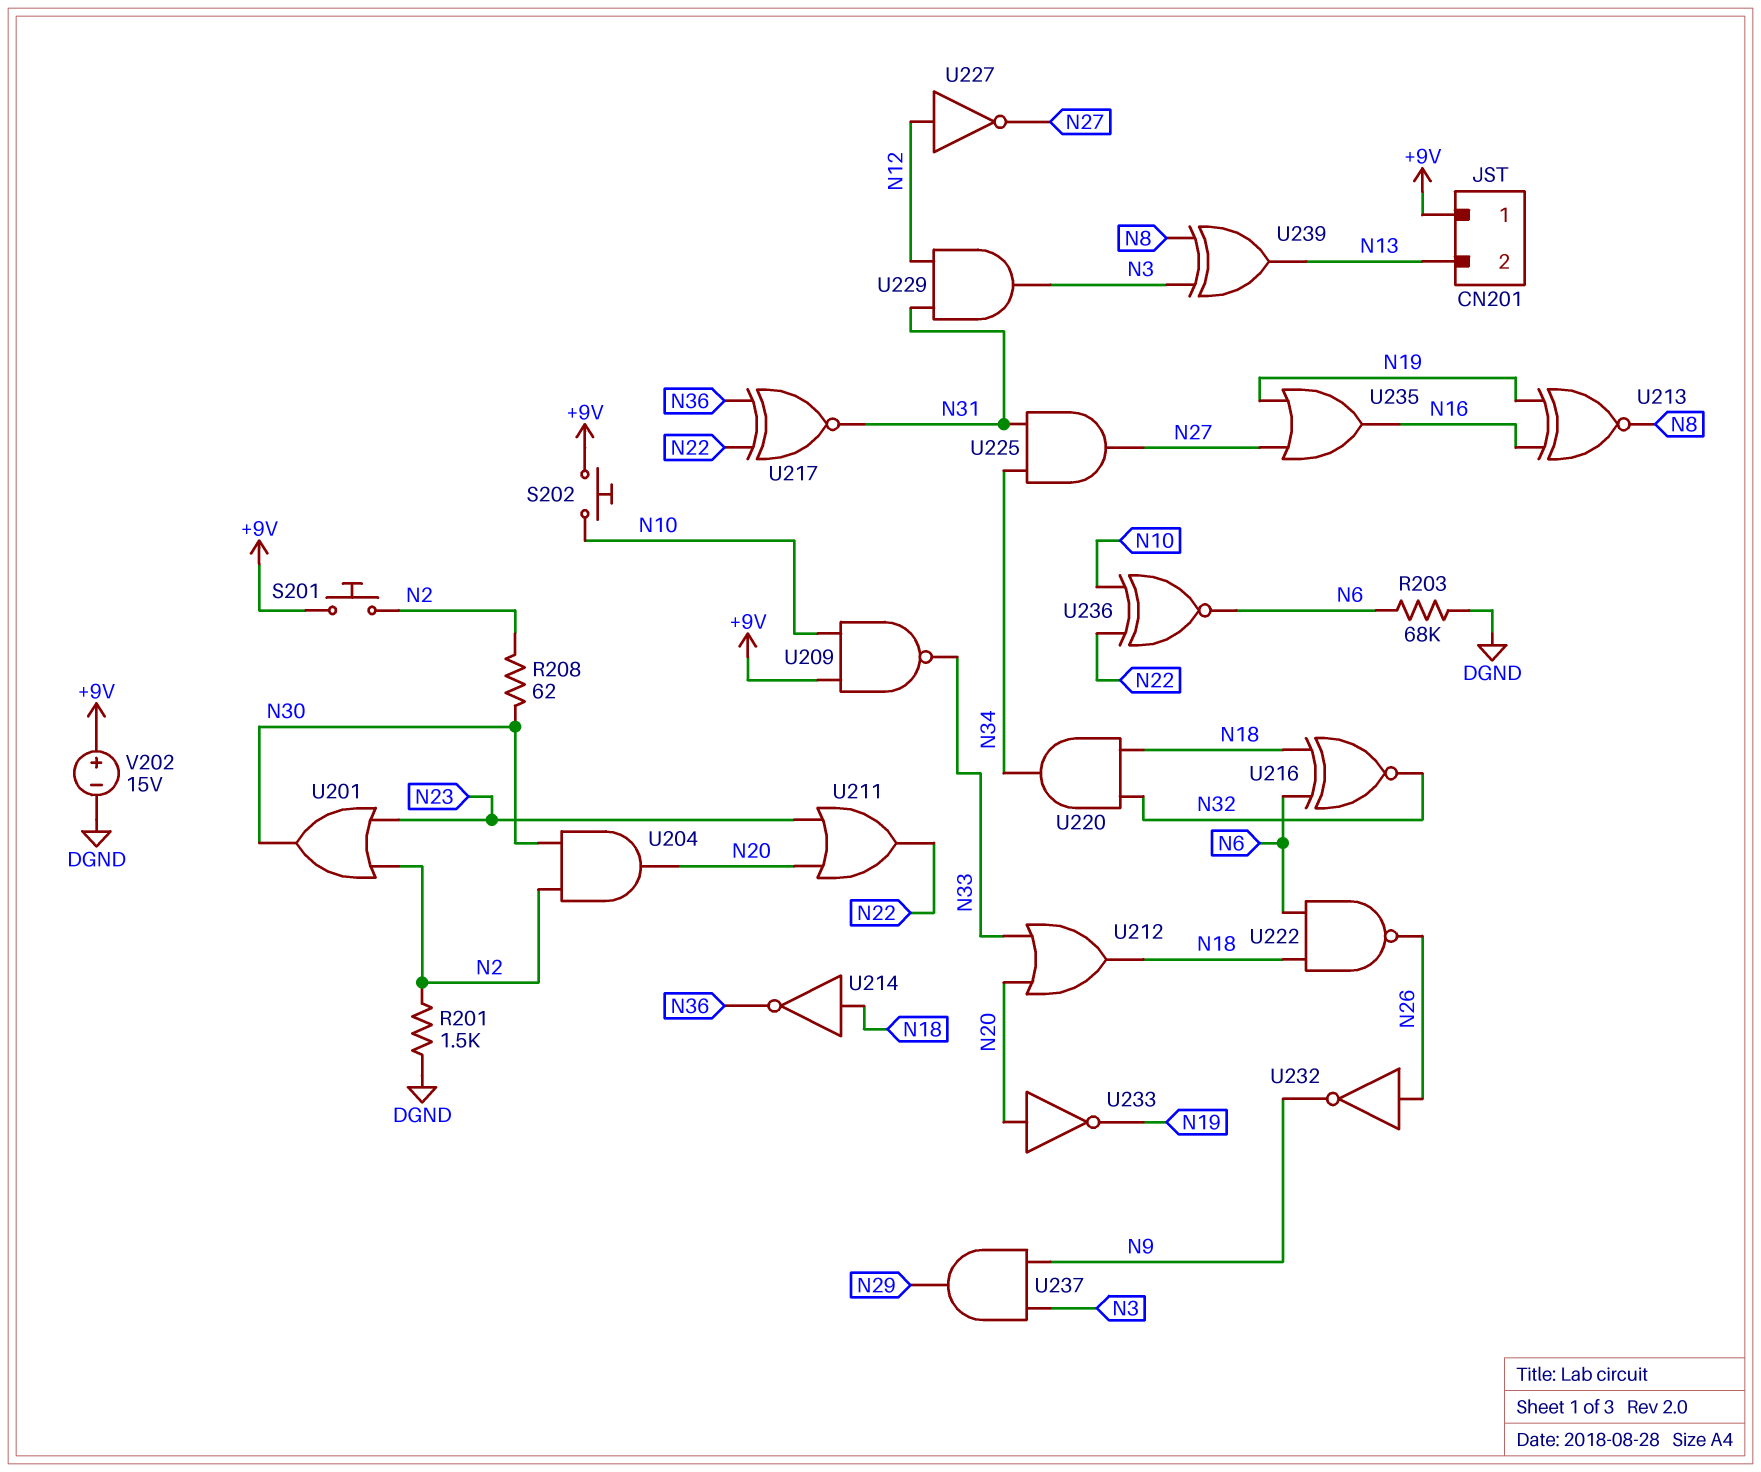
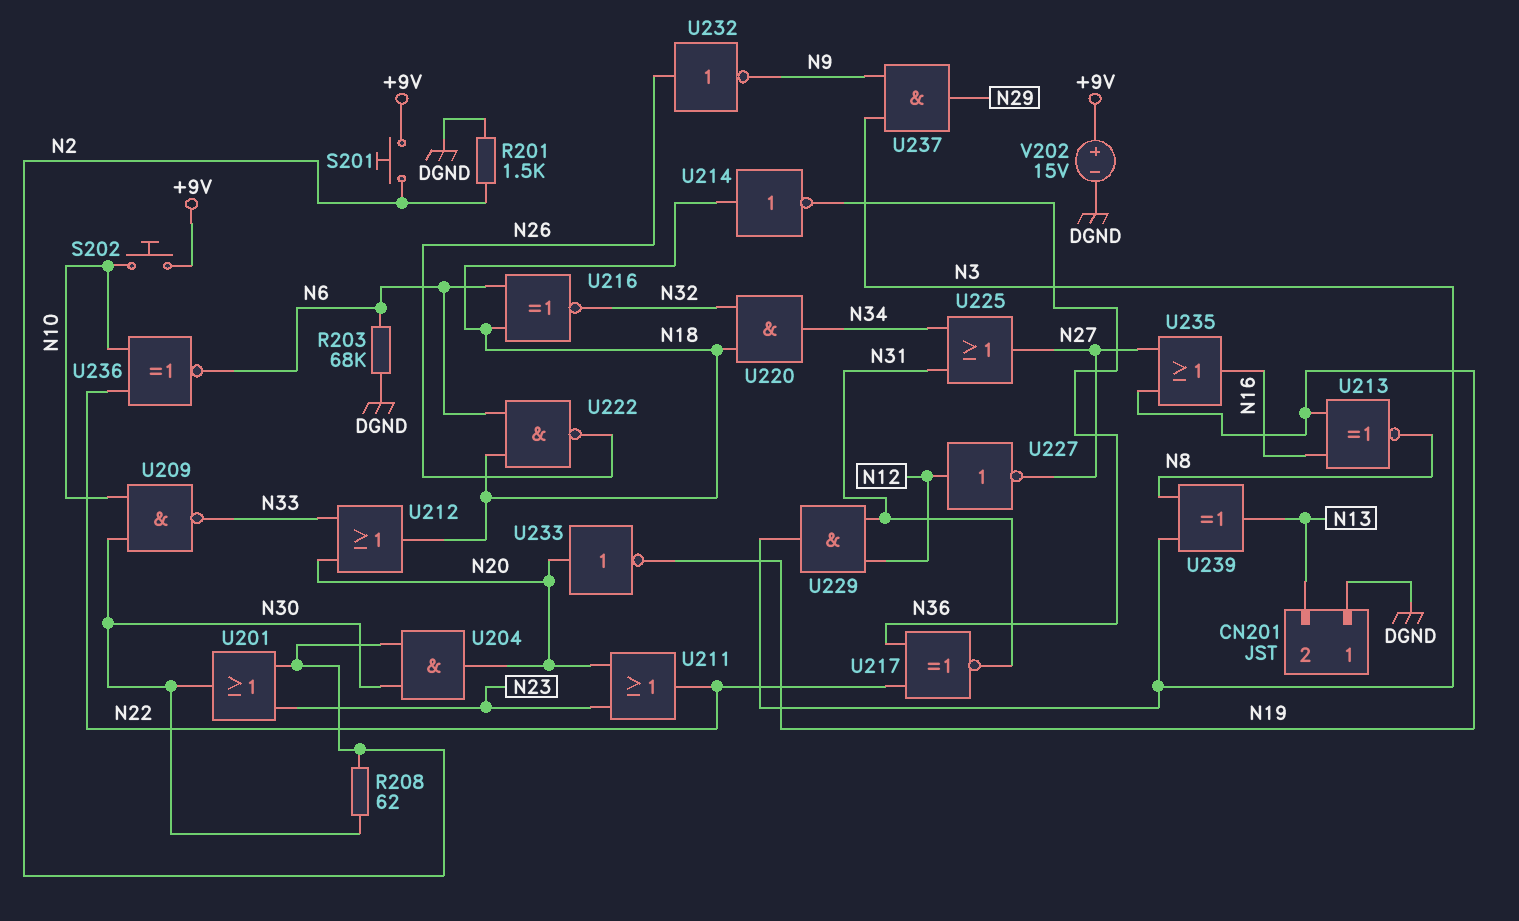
CN201 pin 1: +9V -> DGND
U209: NAND (in +9V, in N10, out N33) -> NAND (in N10, in N30, out N33)
U225: AND (in N31, in N34, out N27) -> OR (in N31, in N34, out N27)

